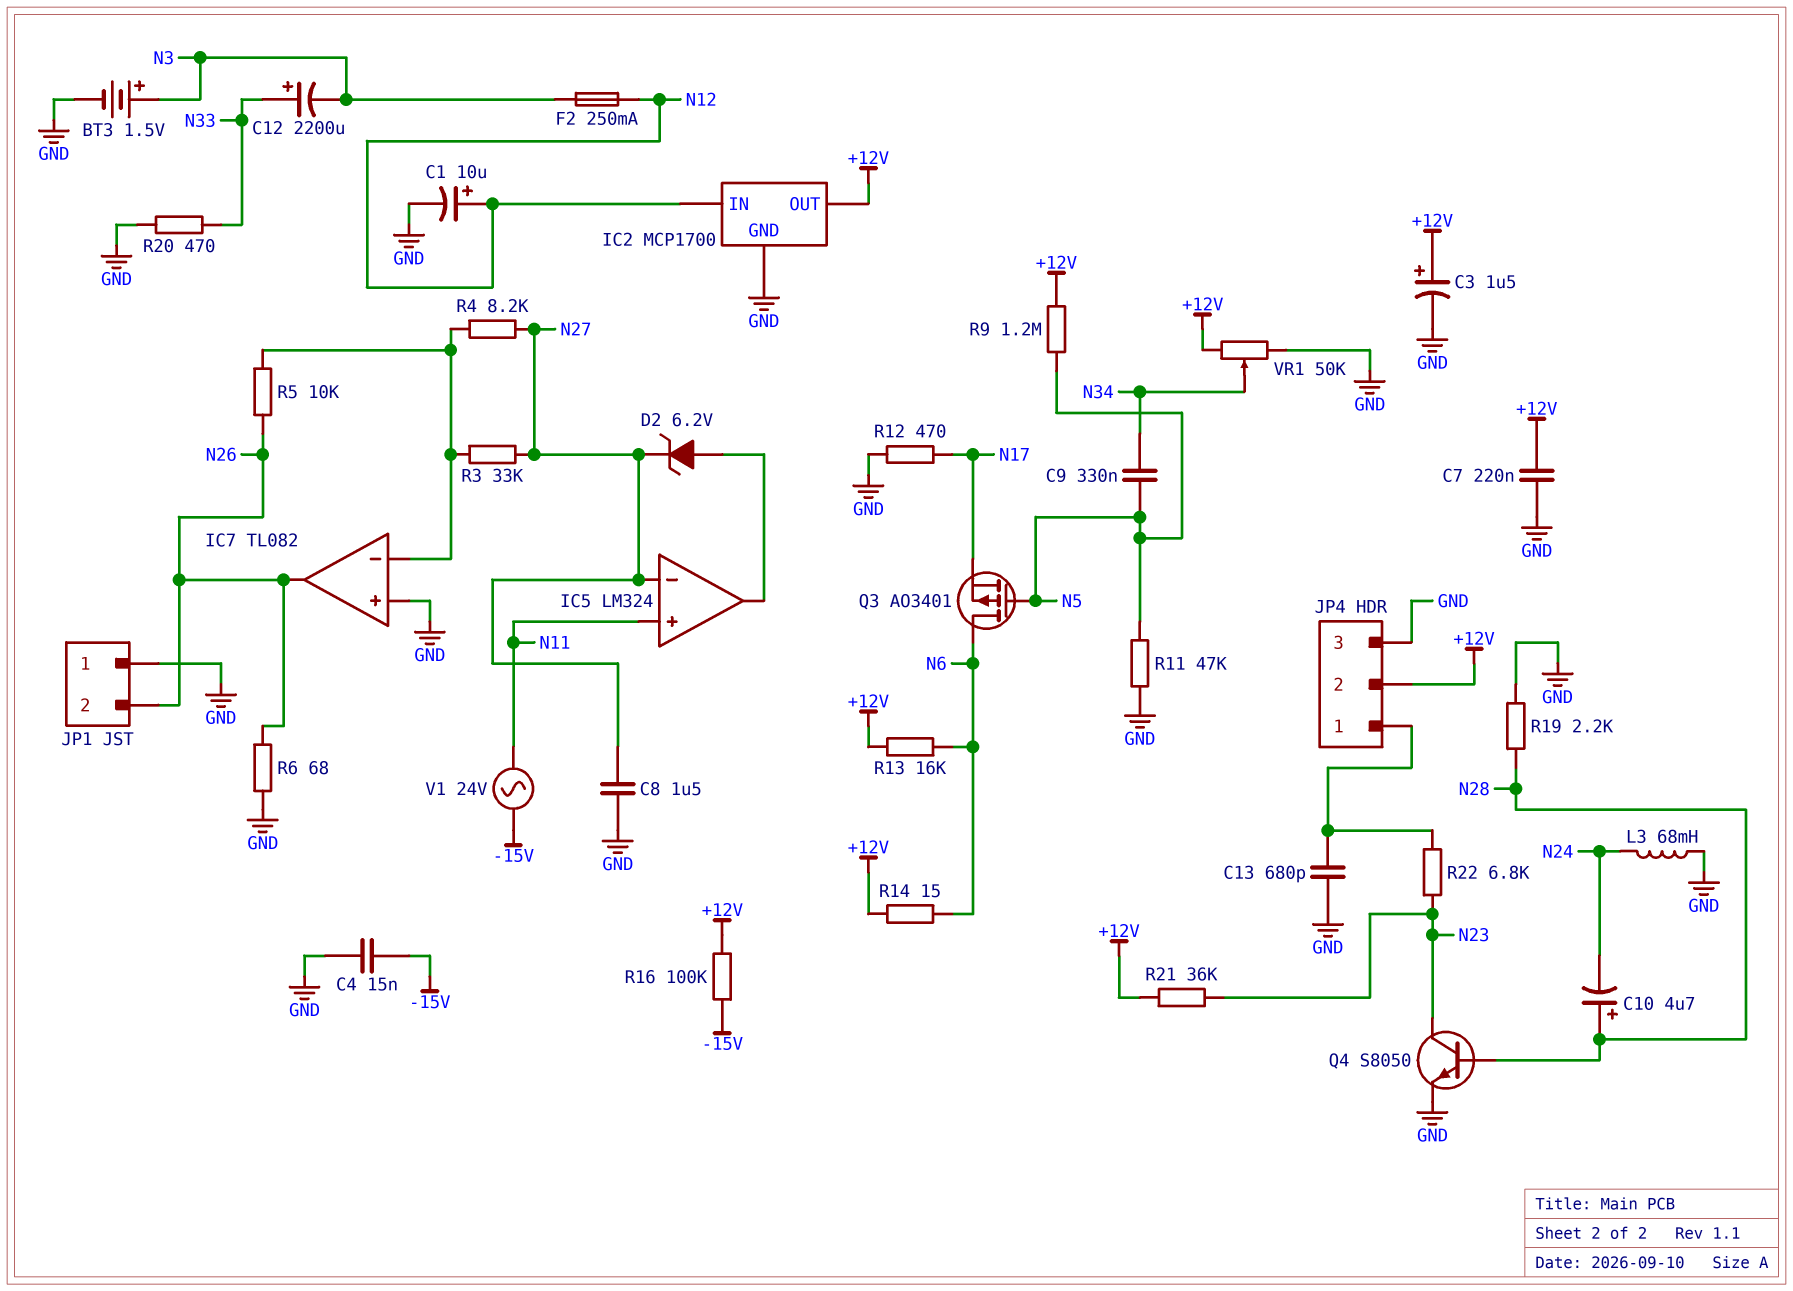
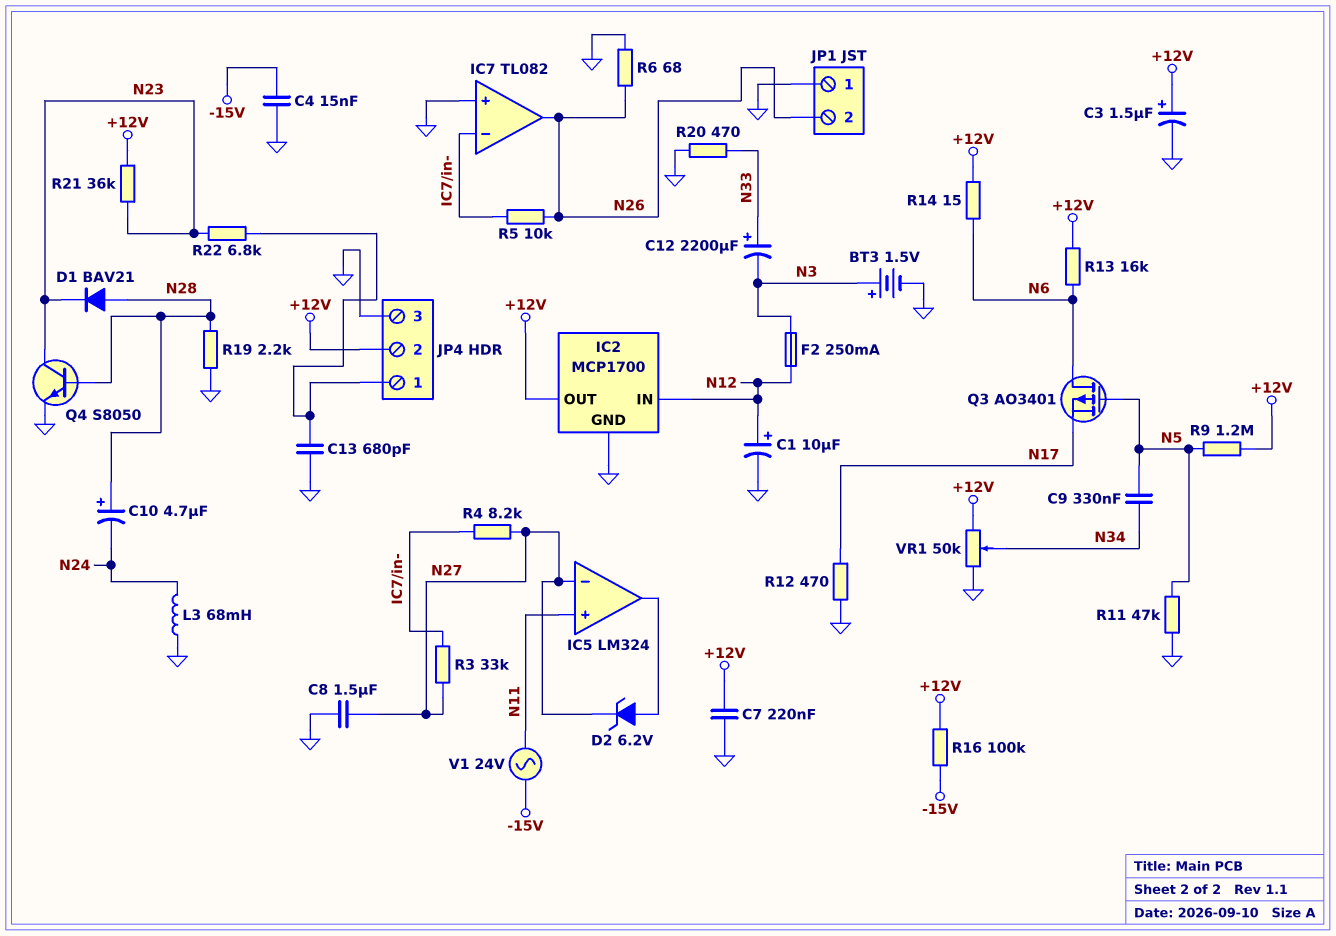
D1: none -> diode BAV21 (A N28, K N23)

